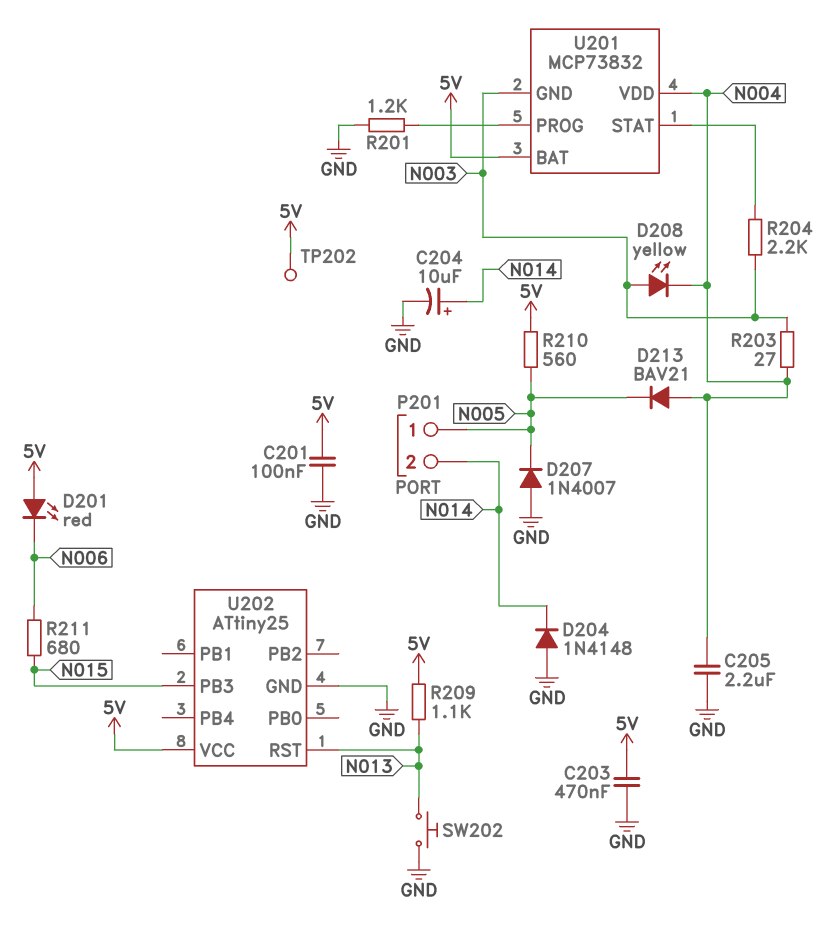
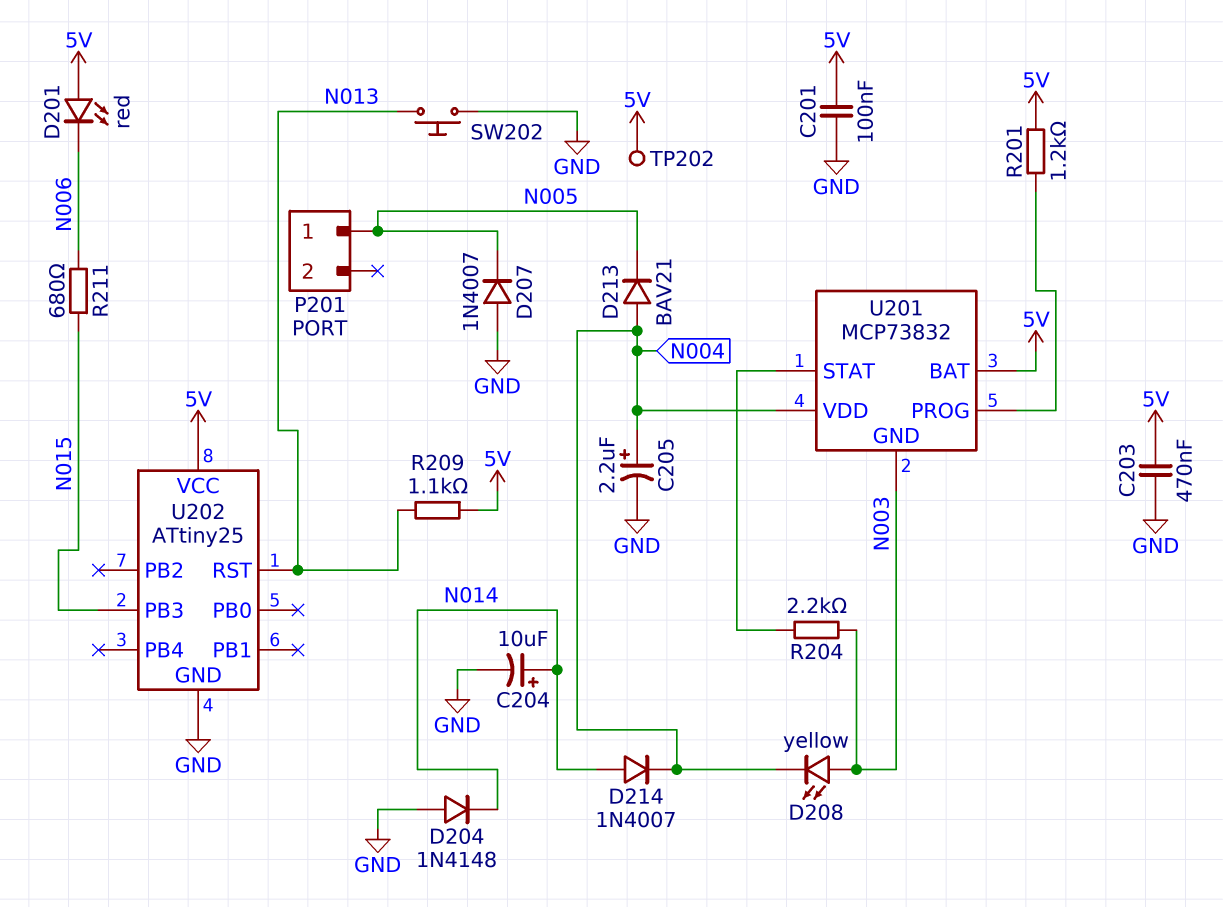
C205: 2.2uF (GND, N004) -> 2.2uF (plus N004, minus GND)
D214: none -> diode 1N4007 (A N014, K N004)
P201 pin 2: N014 -> none
R201: 1.2k (GND, U201/PROG) -> 1.2k (5V, U201/PROG)
R203: 27 (N003, N004) -> none
R210: 560 (5V, N005) -> none

